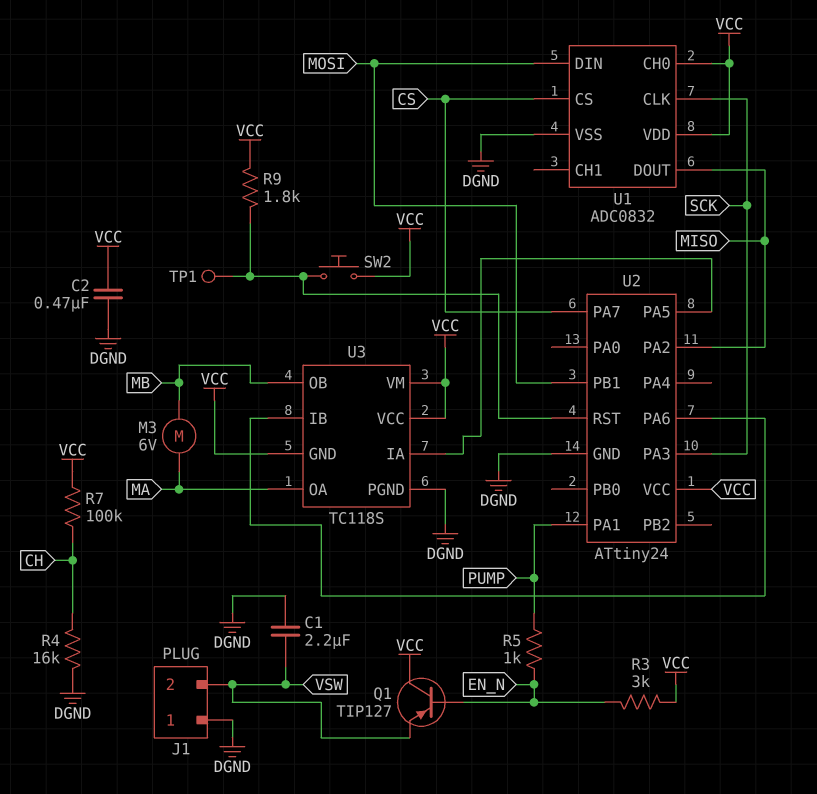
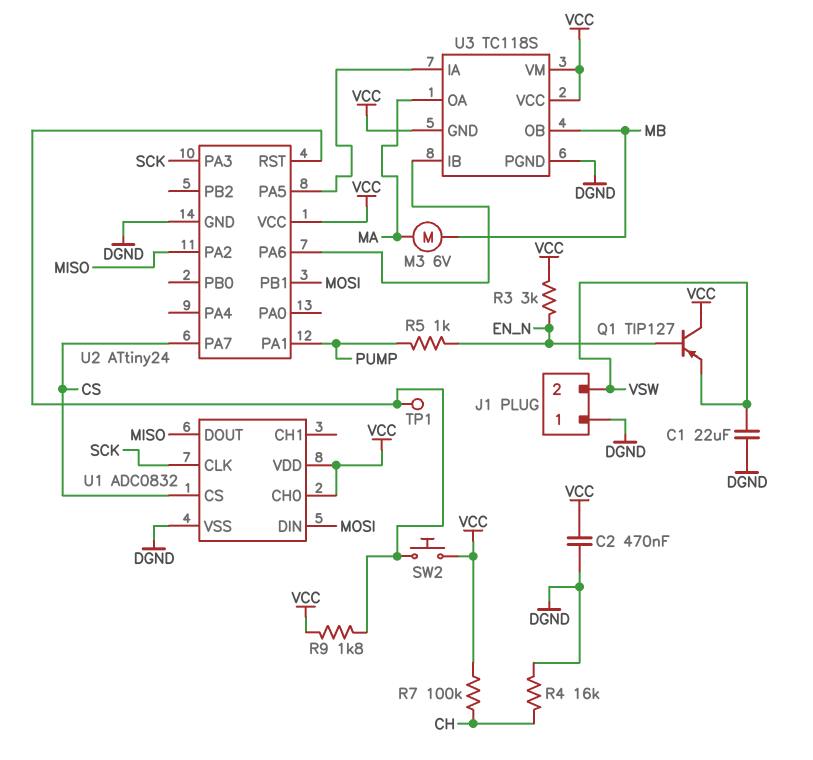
C1: 2.2uF (DGND, VSW) -> 22uF (DGND, VSW)

